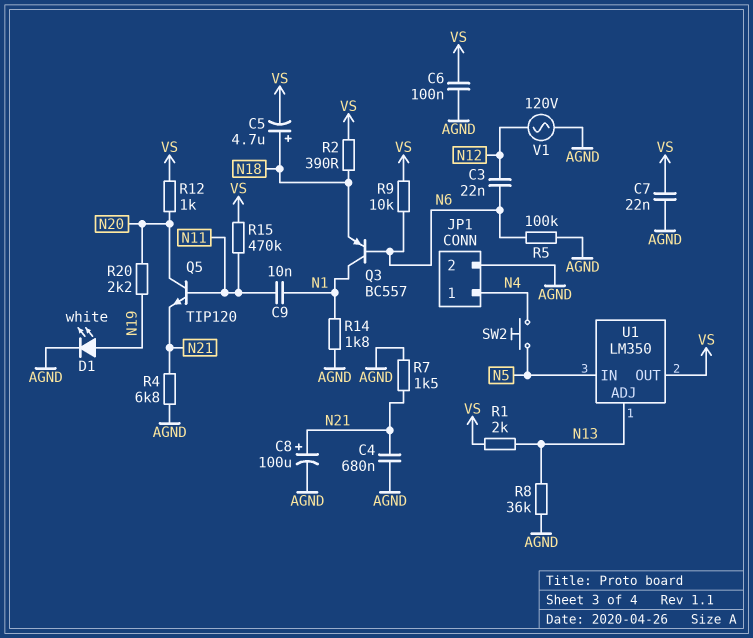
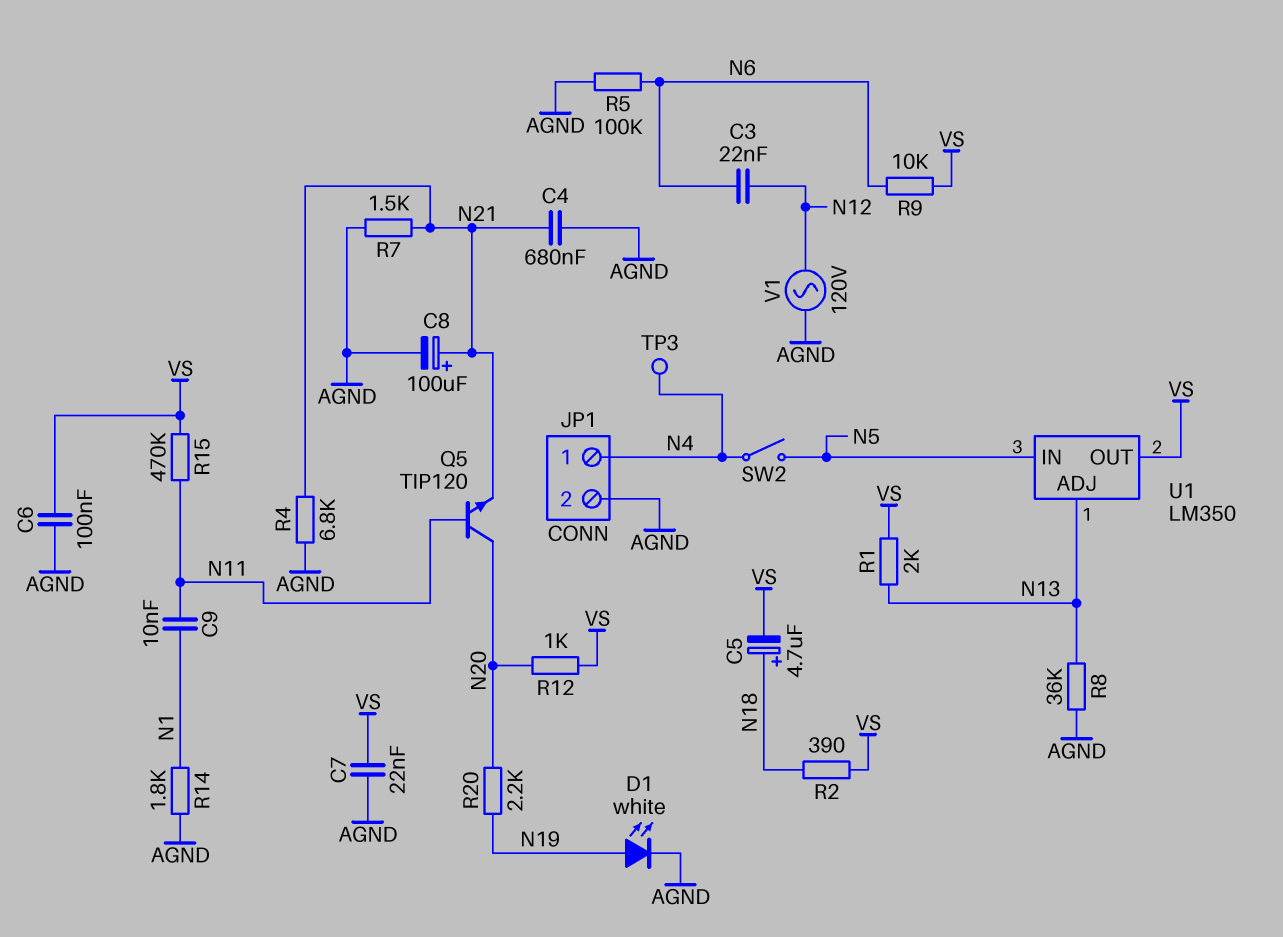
Q3: PNP BC557 (B N6, C N1, E N18) -> none
SW2: button (N4, N5) -> switch (N4, N5)
TP3: none -> test point (N4)

